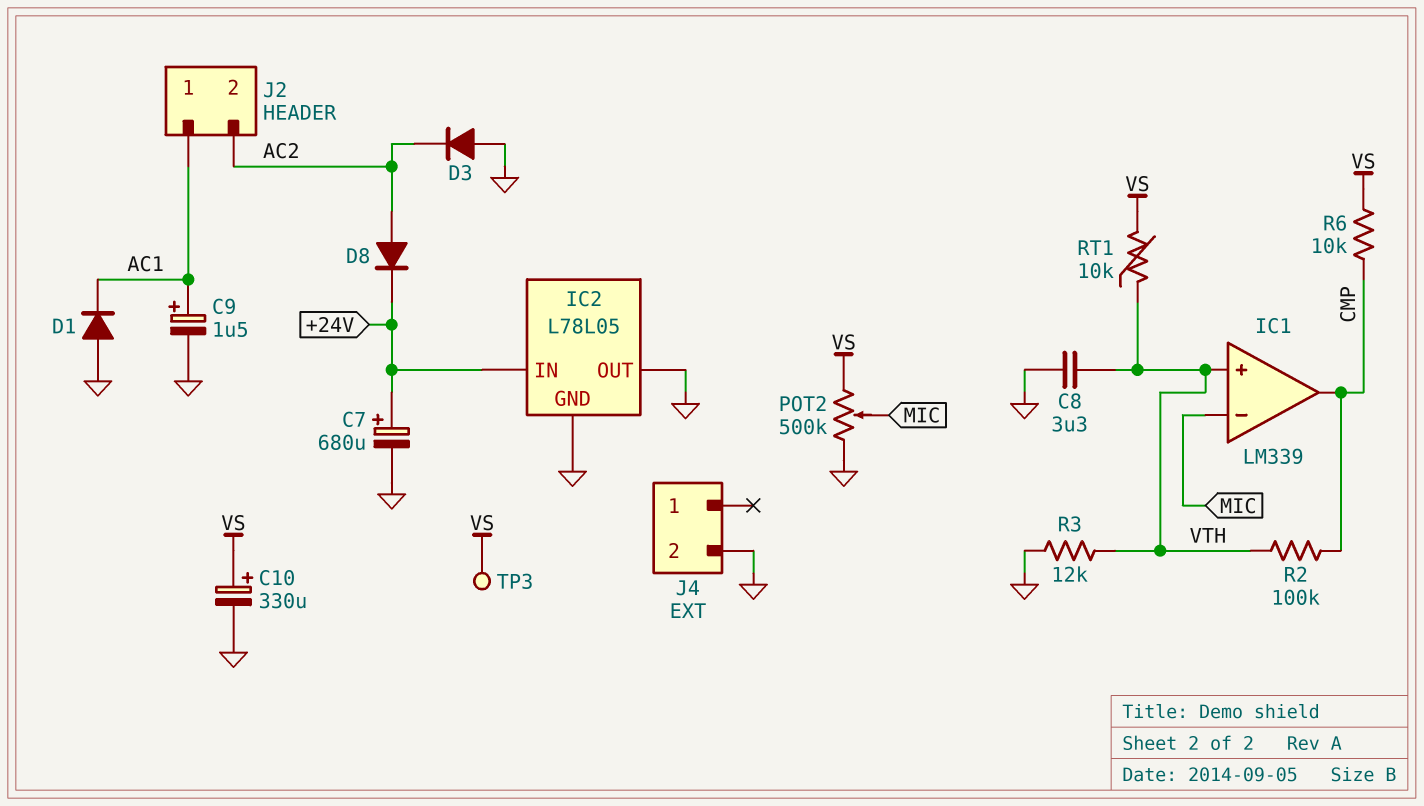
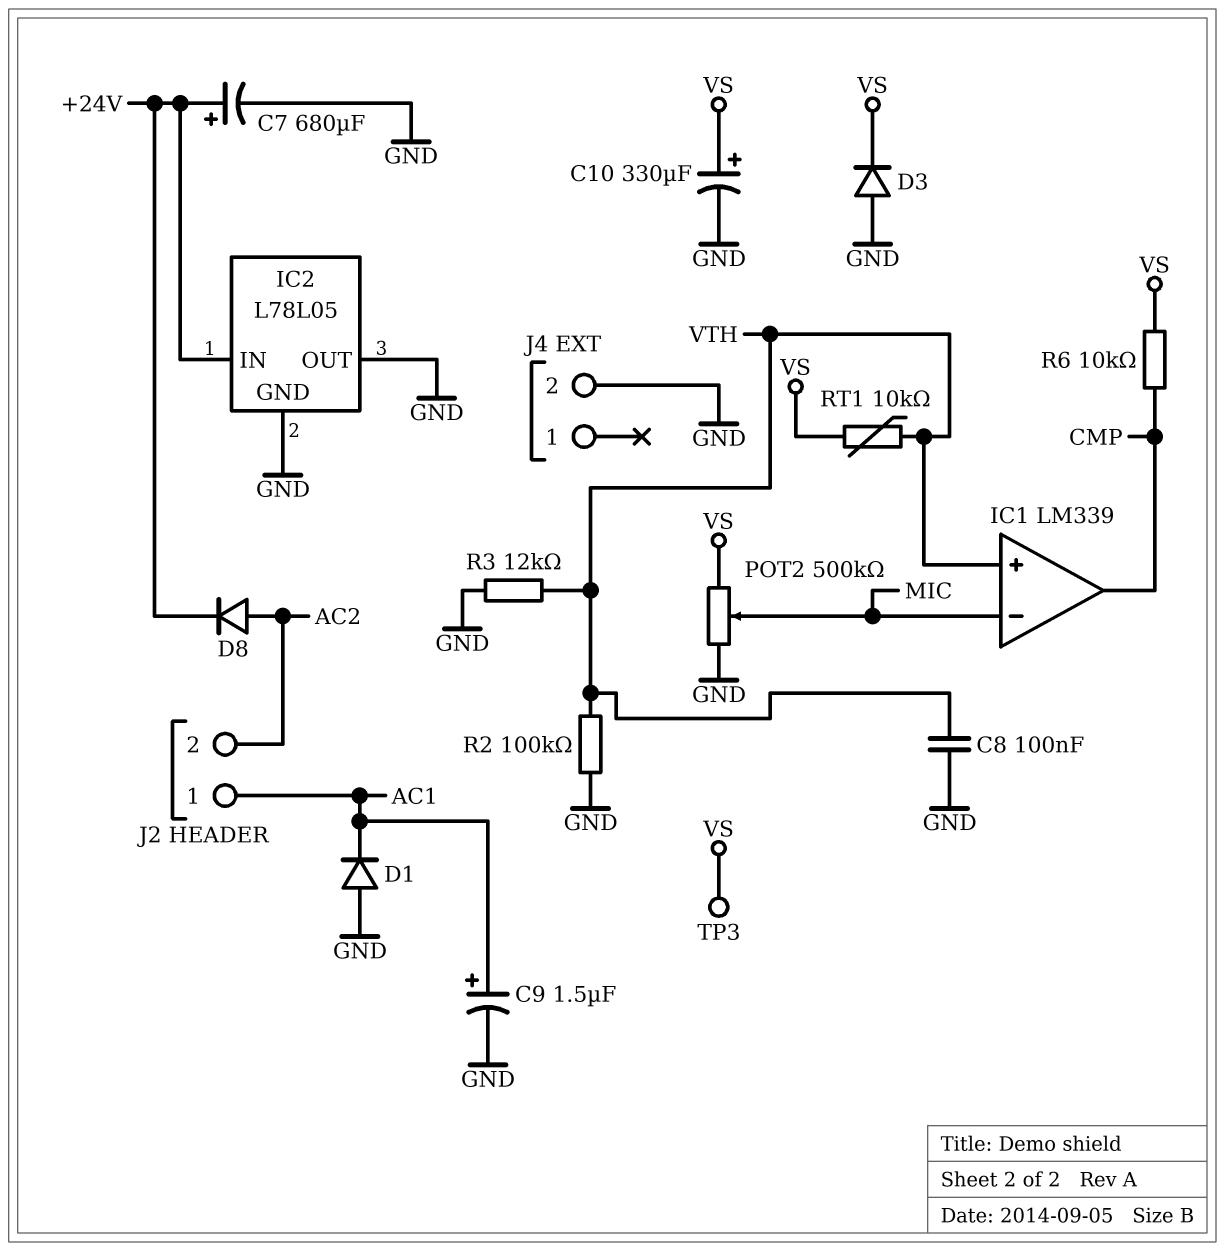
C8: 3.3uF (GND, VTH) -> 100nF (GND, VTH)
D3: diode (A GND, K AC2) -> diode (A GND, K VS)
R2: 100k (CMP, VTH) -> 100k (GND, VTH)

